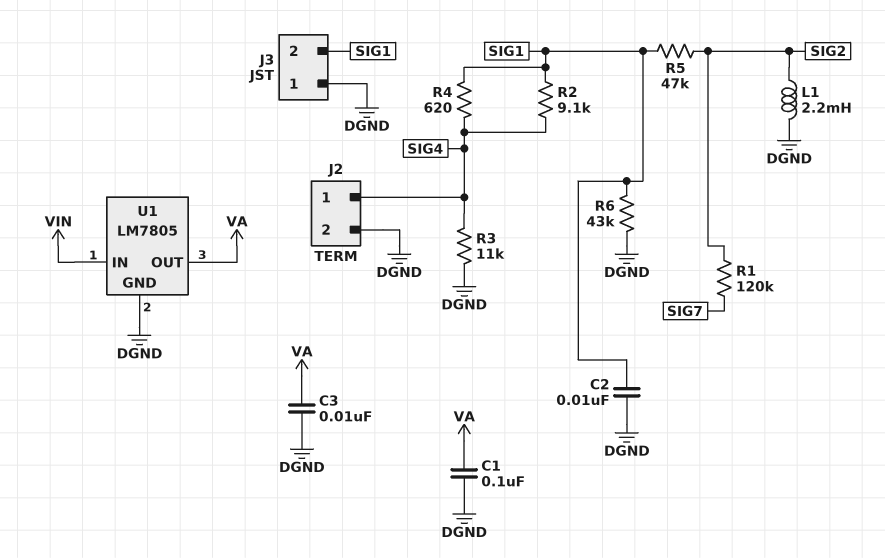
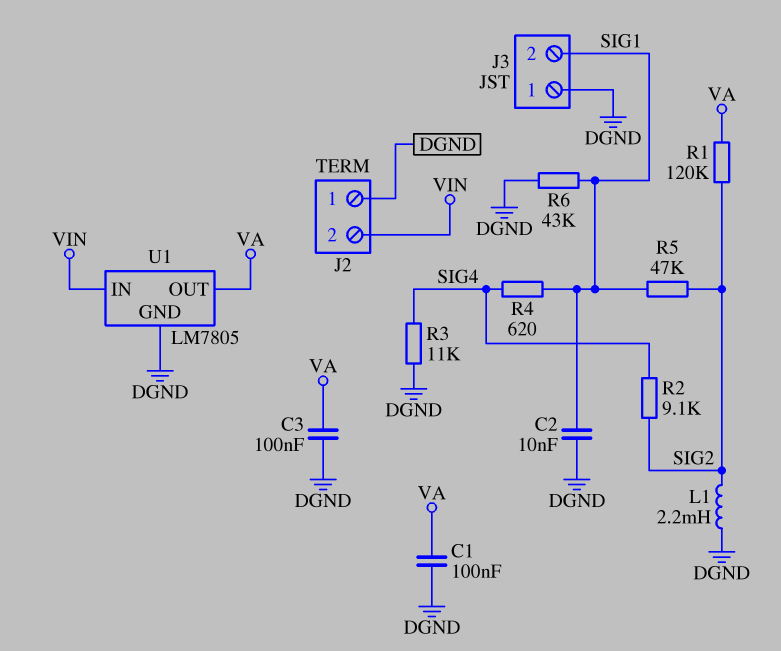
C3: 10nF (DGND, VA) -> 100nF (DGND, VA)
J2 pin 1: SIG4 -> DGND
J2 pin 2: DGND -> VIN
R1: 120k (SIG2, SIG7) -> 120k (SIG2, VA)
R2: 9.1k (SIG1, SIG4) -> 9.1k (SIG2, SIG4)

